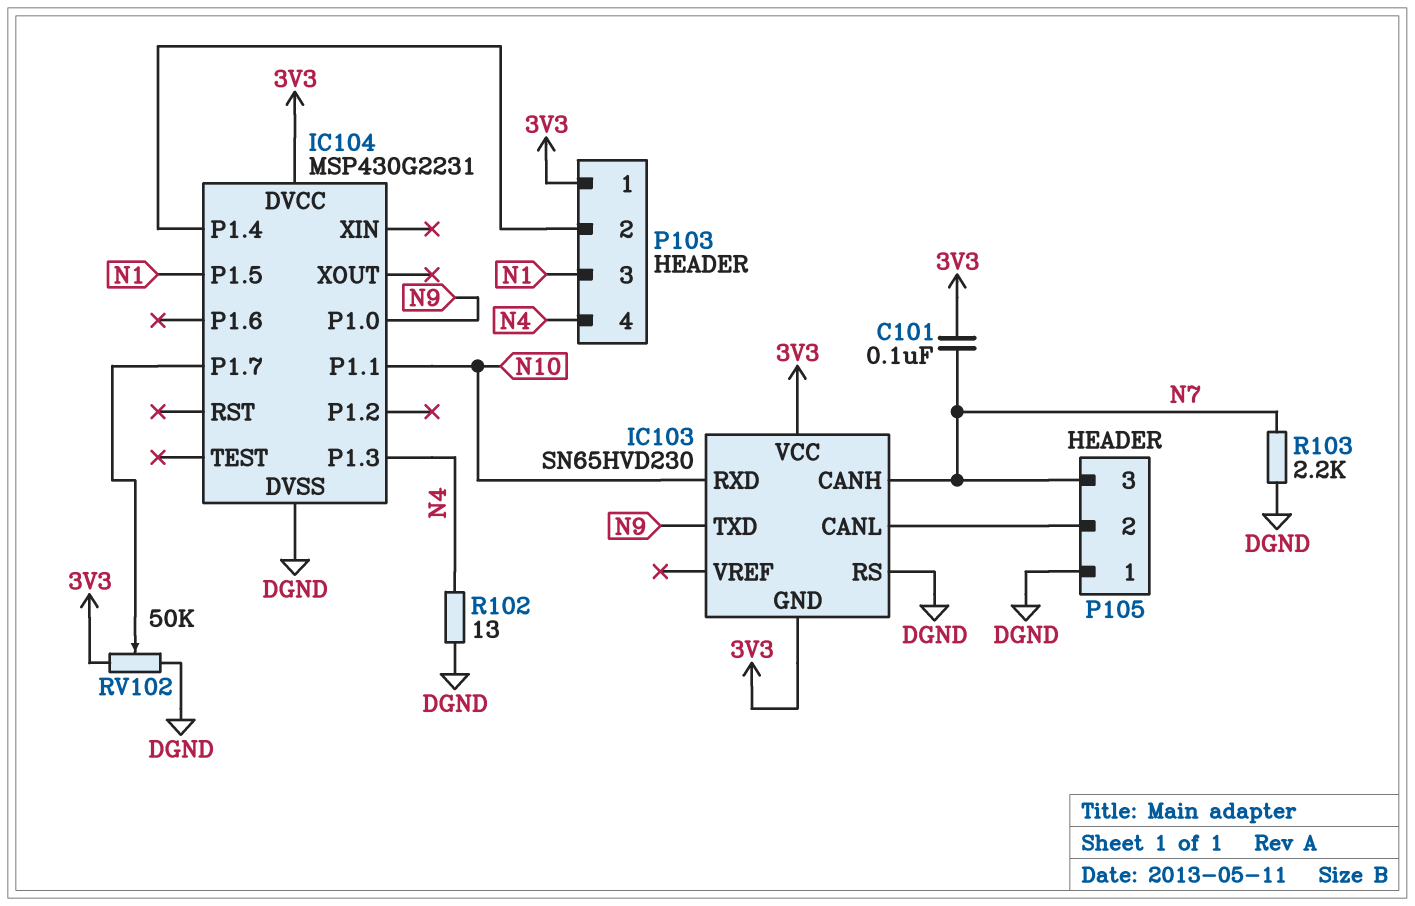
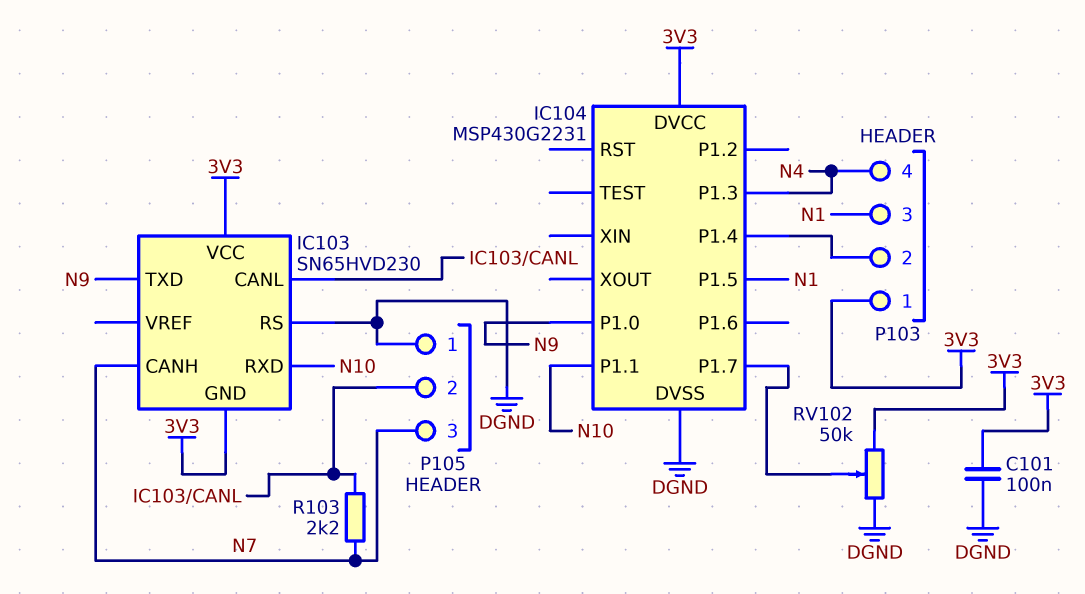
C101: 100nF (3V3, N7) -> 100nF (3V3, DGND)
R102: 13 (DGND, N4) -> none
R103: 2.2k (DGND, N7) -> 2.2k (IC103/CANL, N7)

